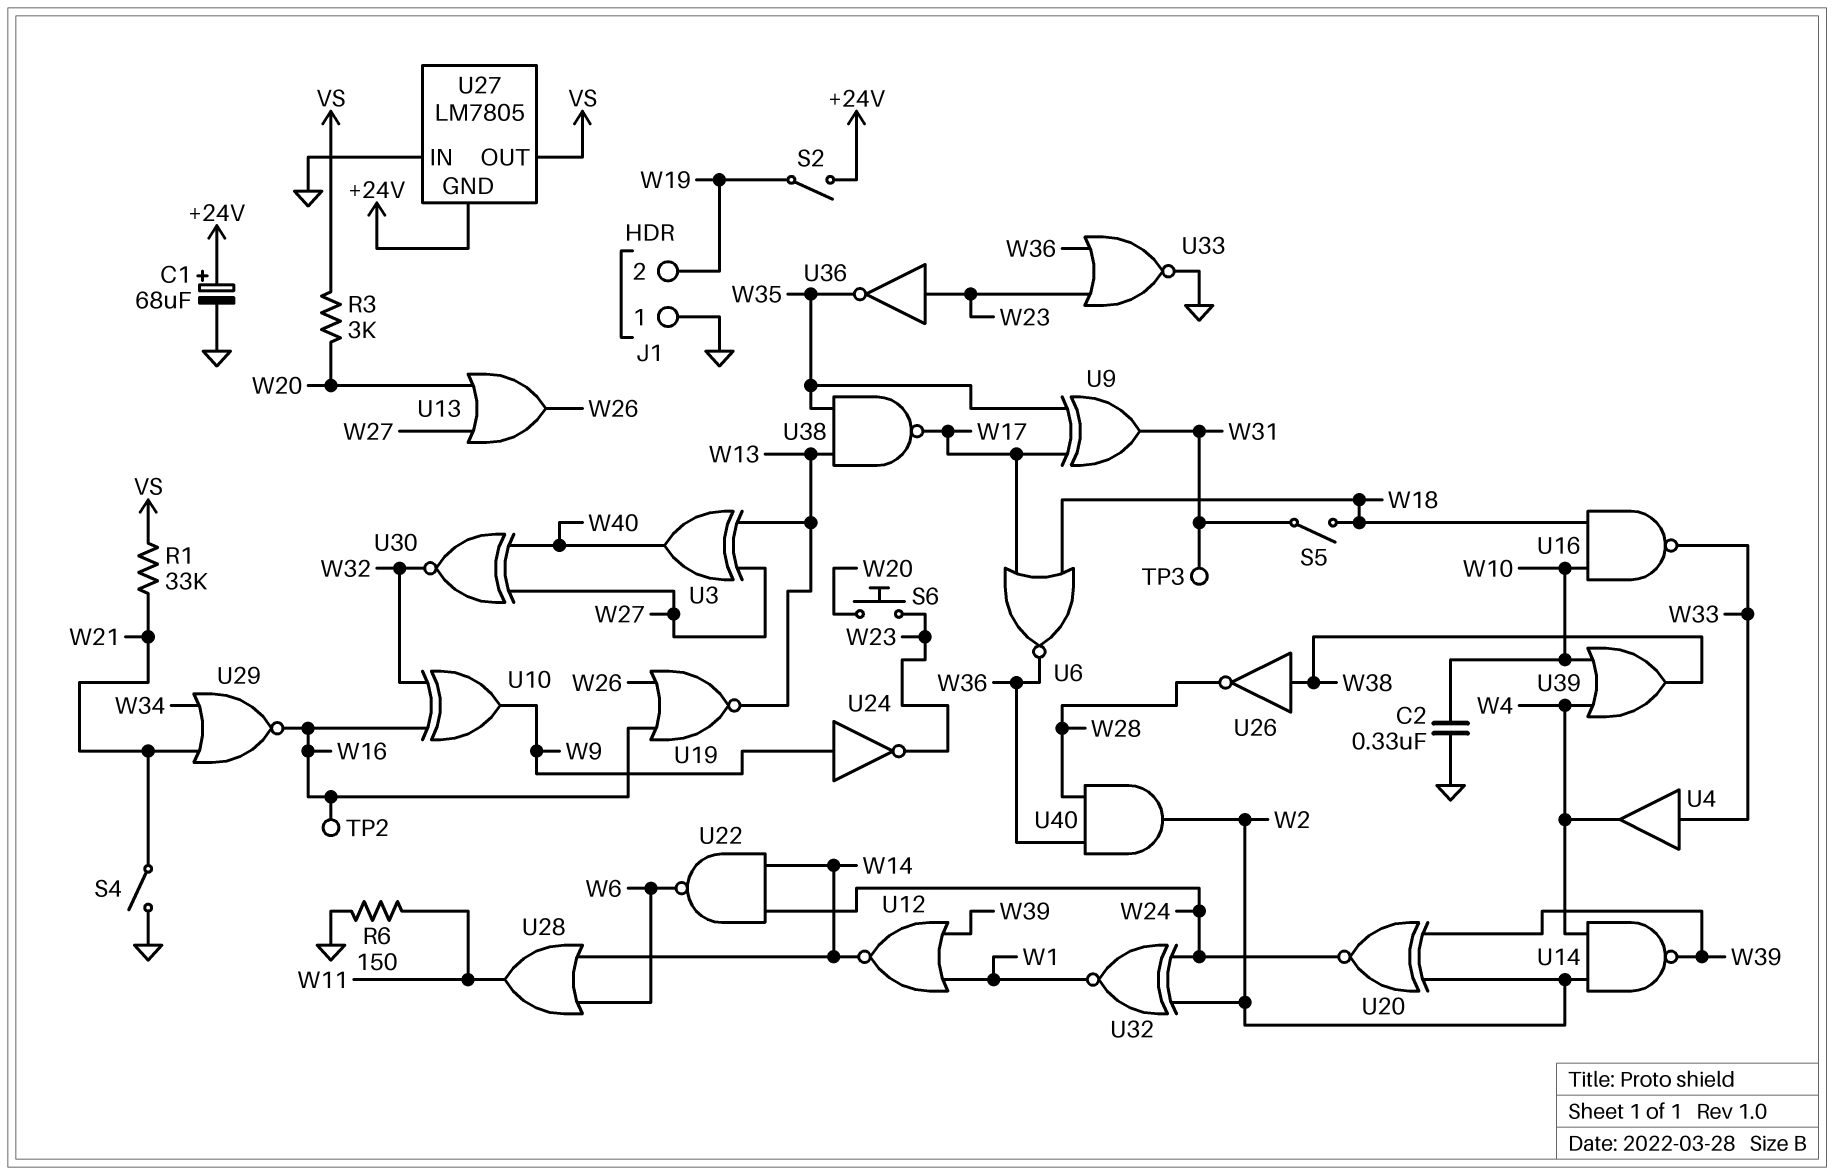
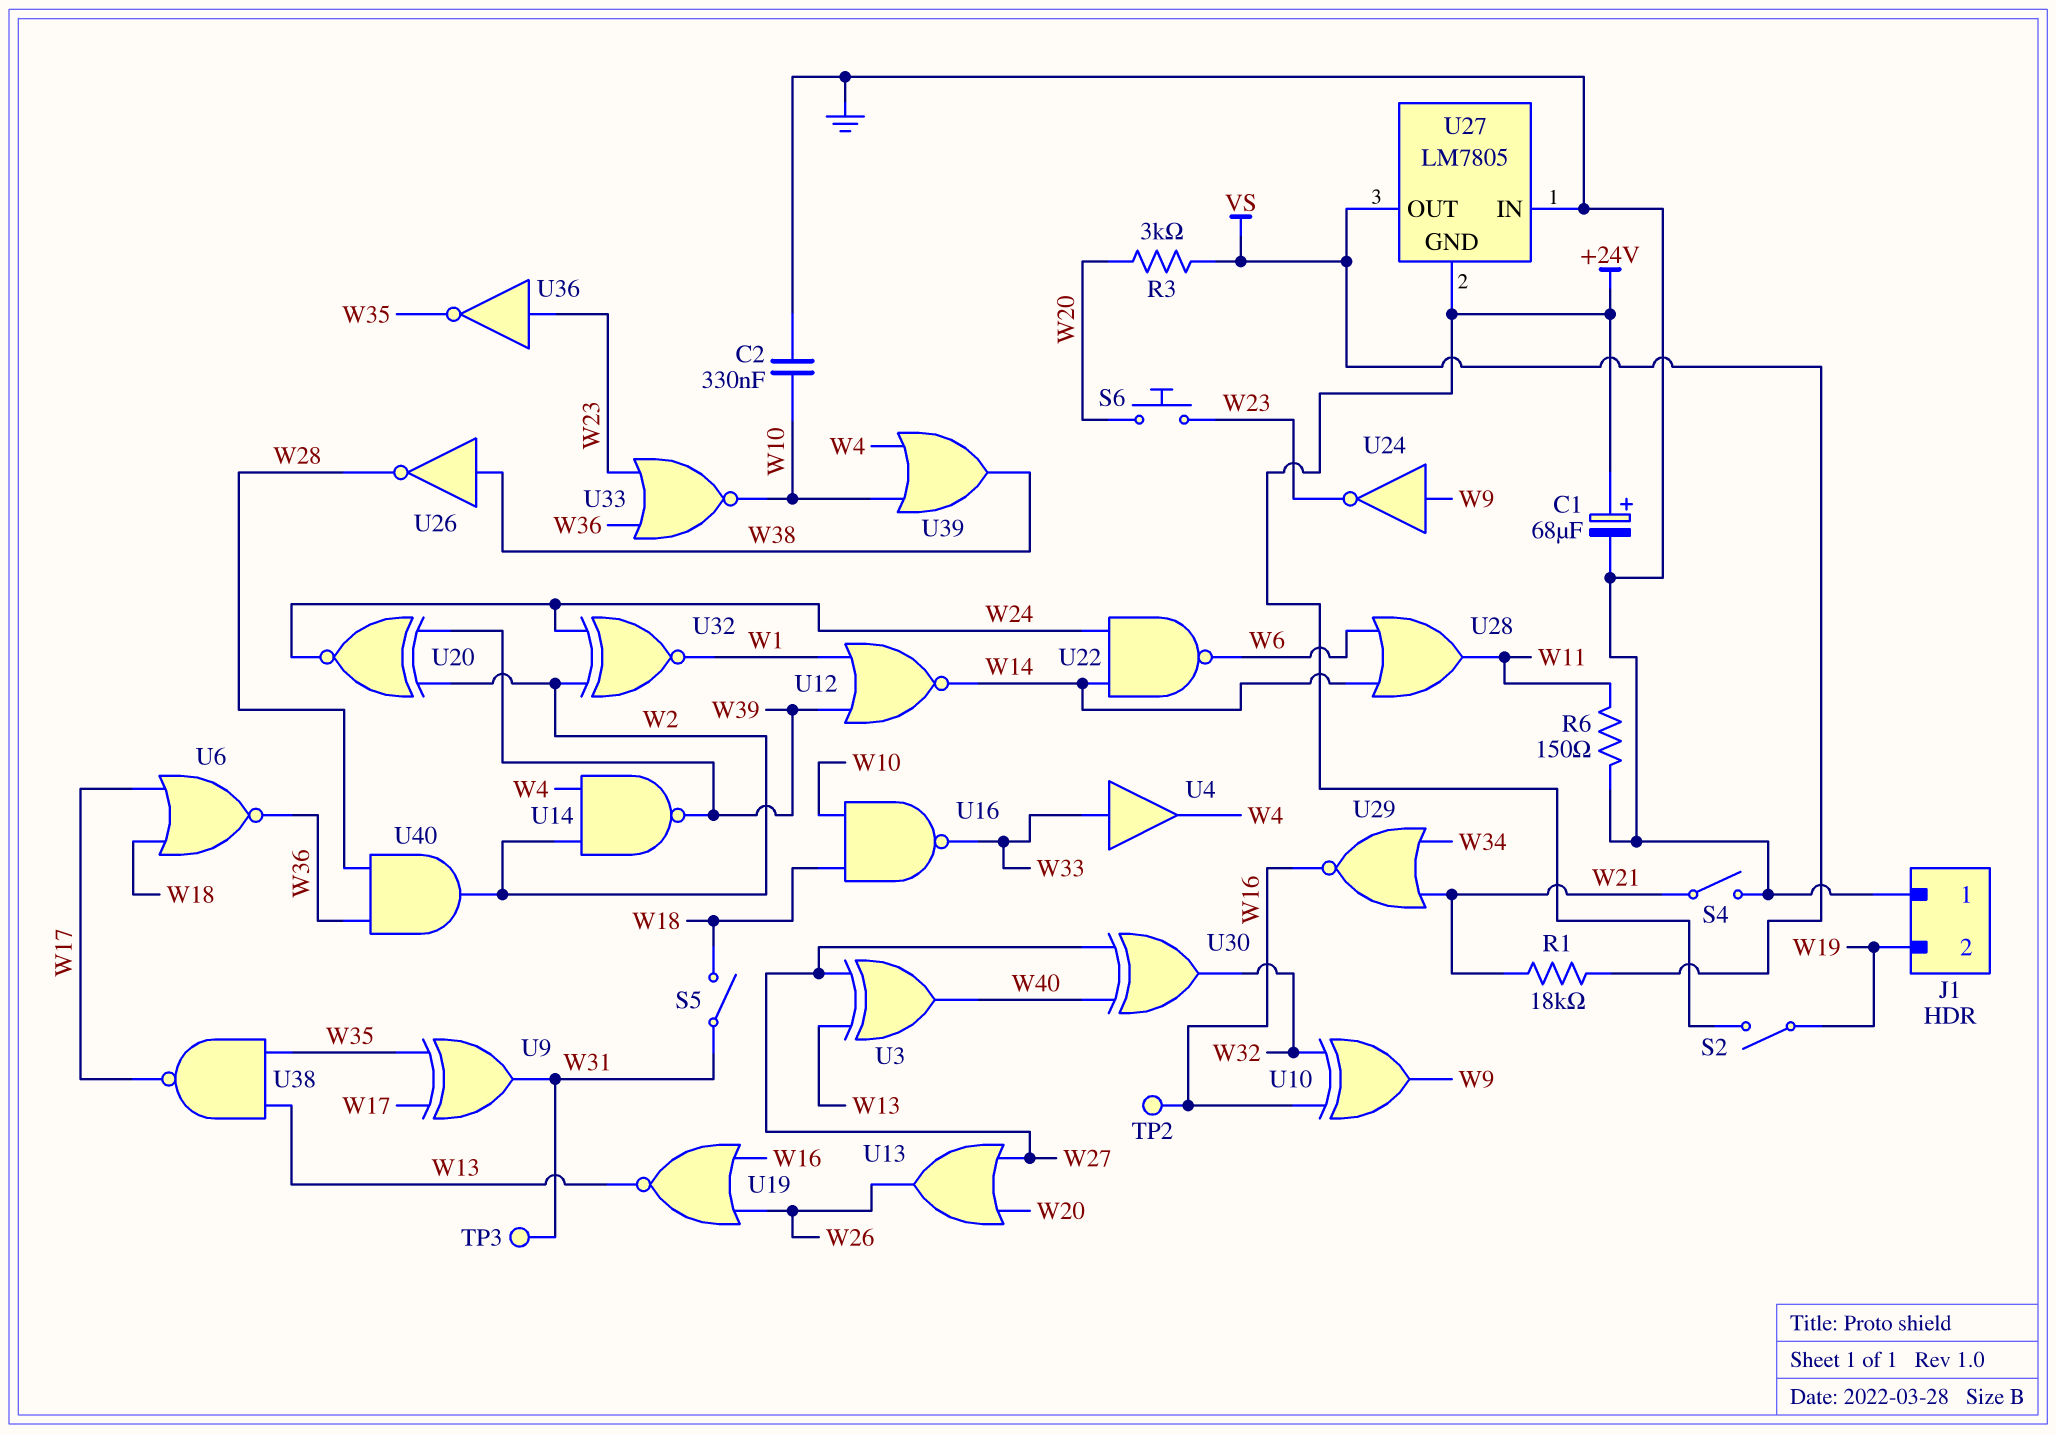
R1: 33k (VS, W21) -> 18k (VS, W21)
U30: XNOR (in W27, in W40, out W32) -> XOR (in W27, in W40, out W32)
U33: NOR (in W23, in W36, out GND) -> NOR (in W23, in W36, out W10)

